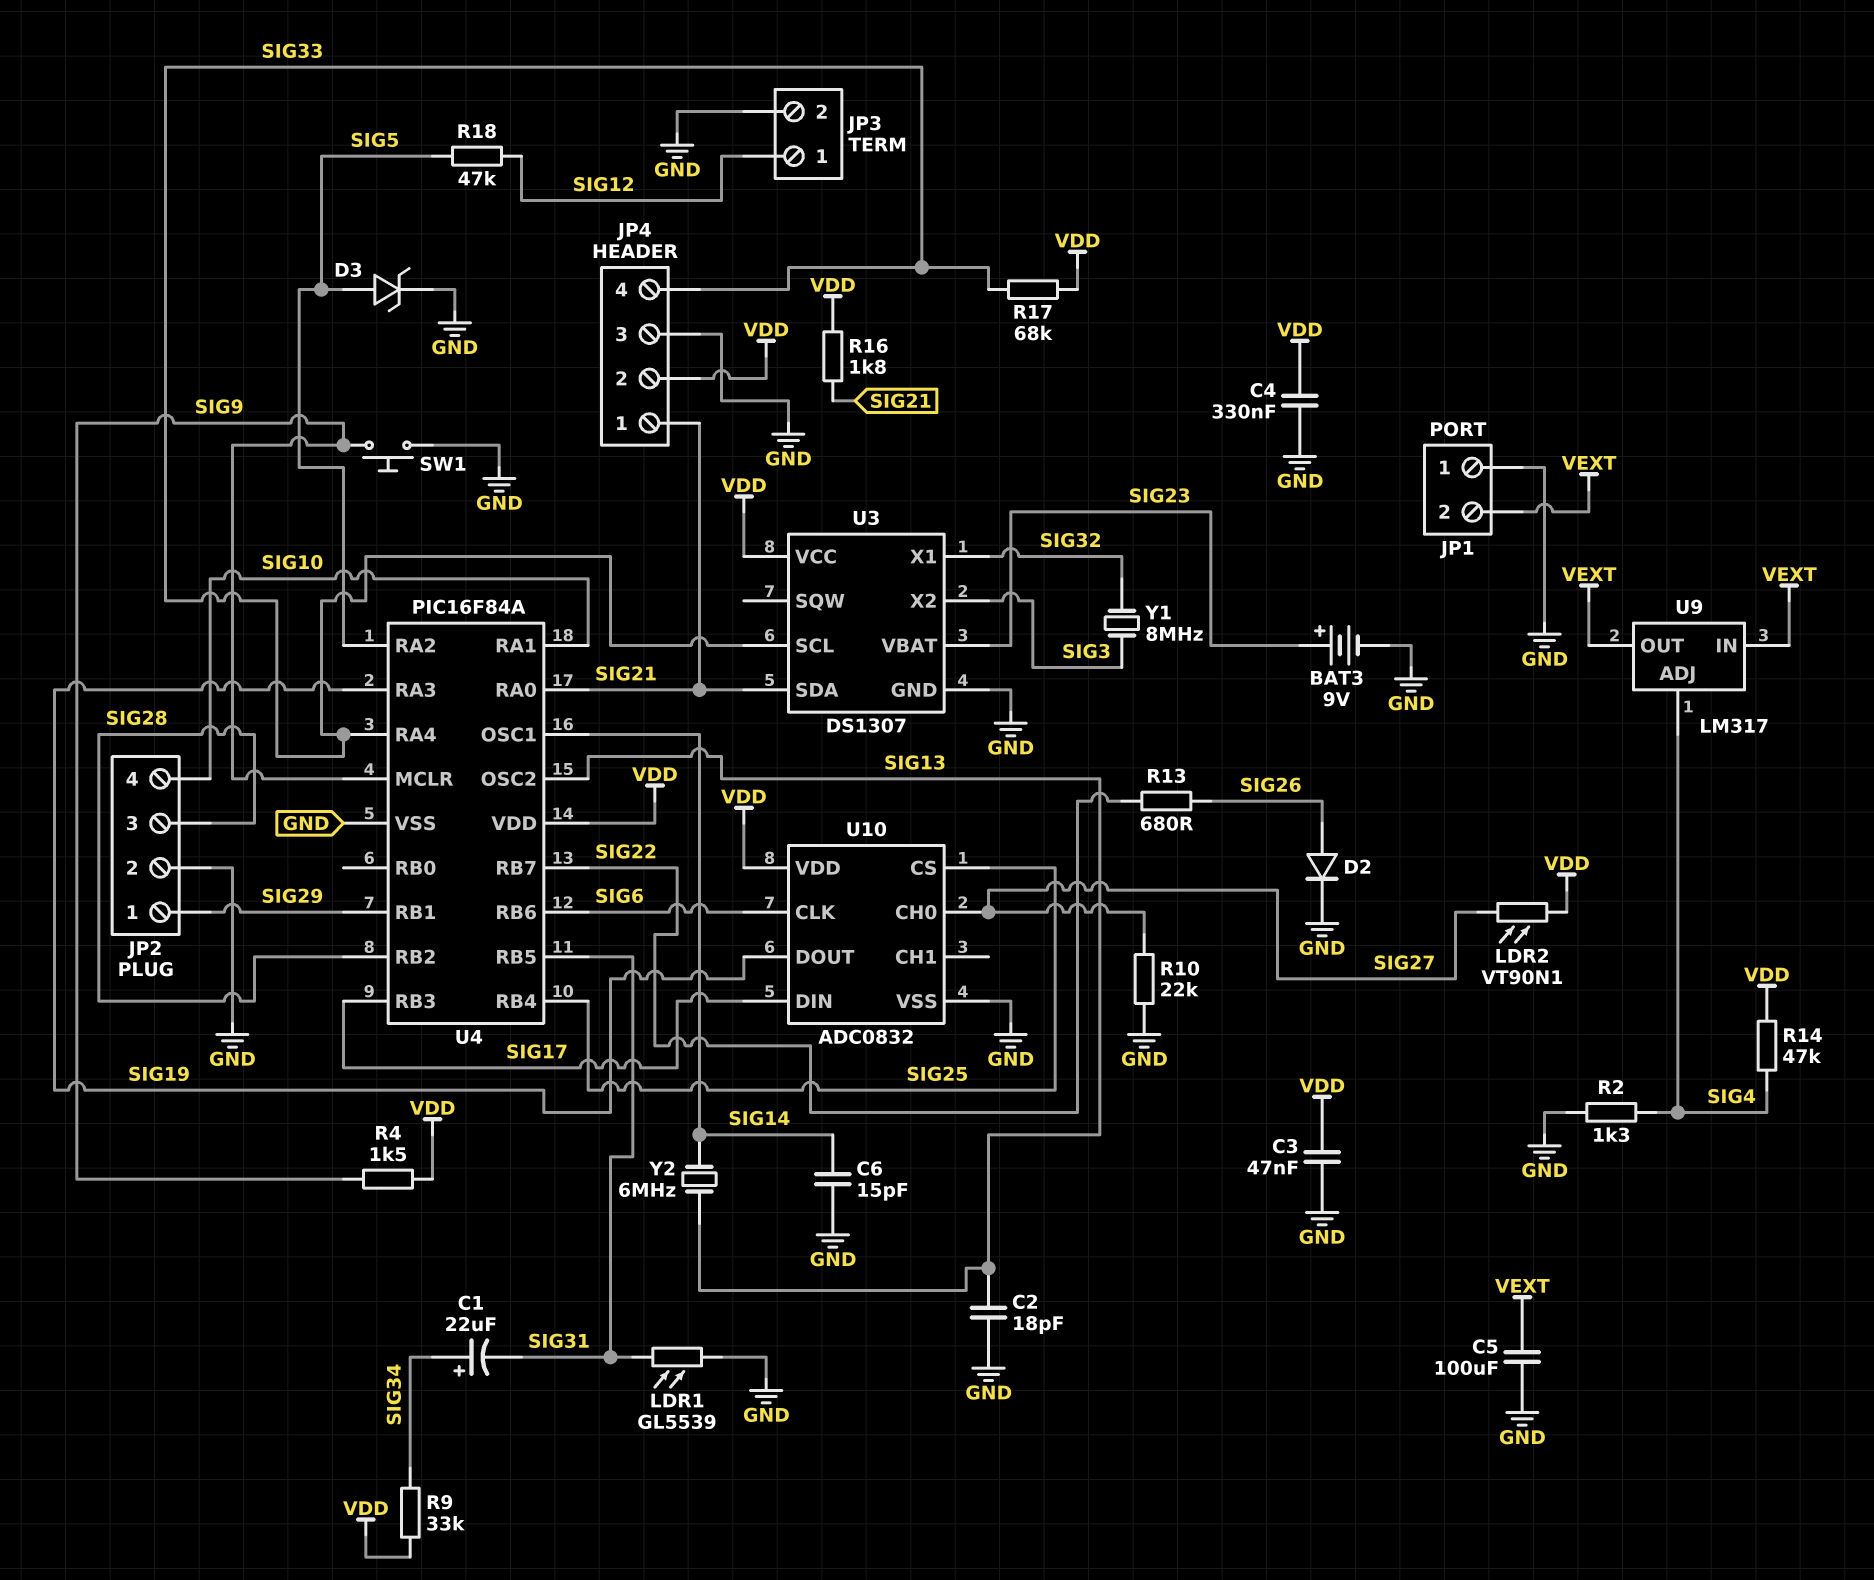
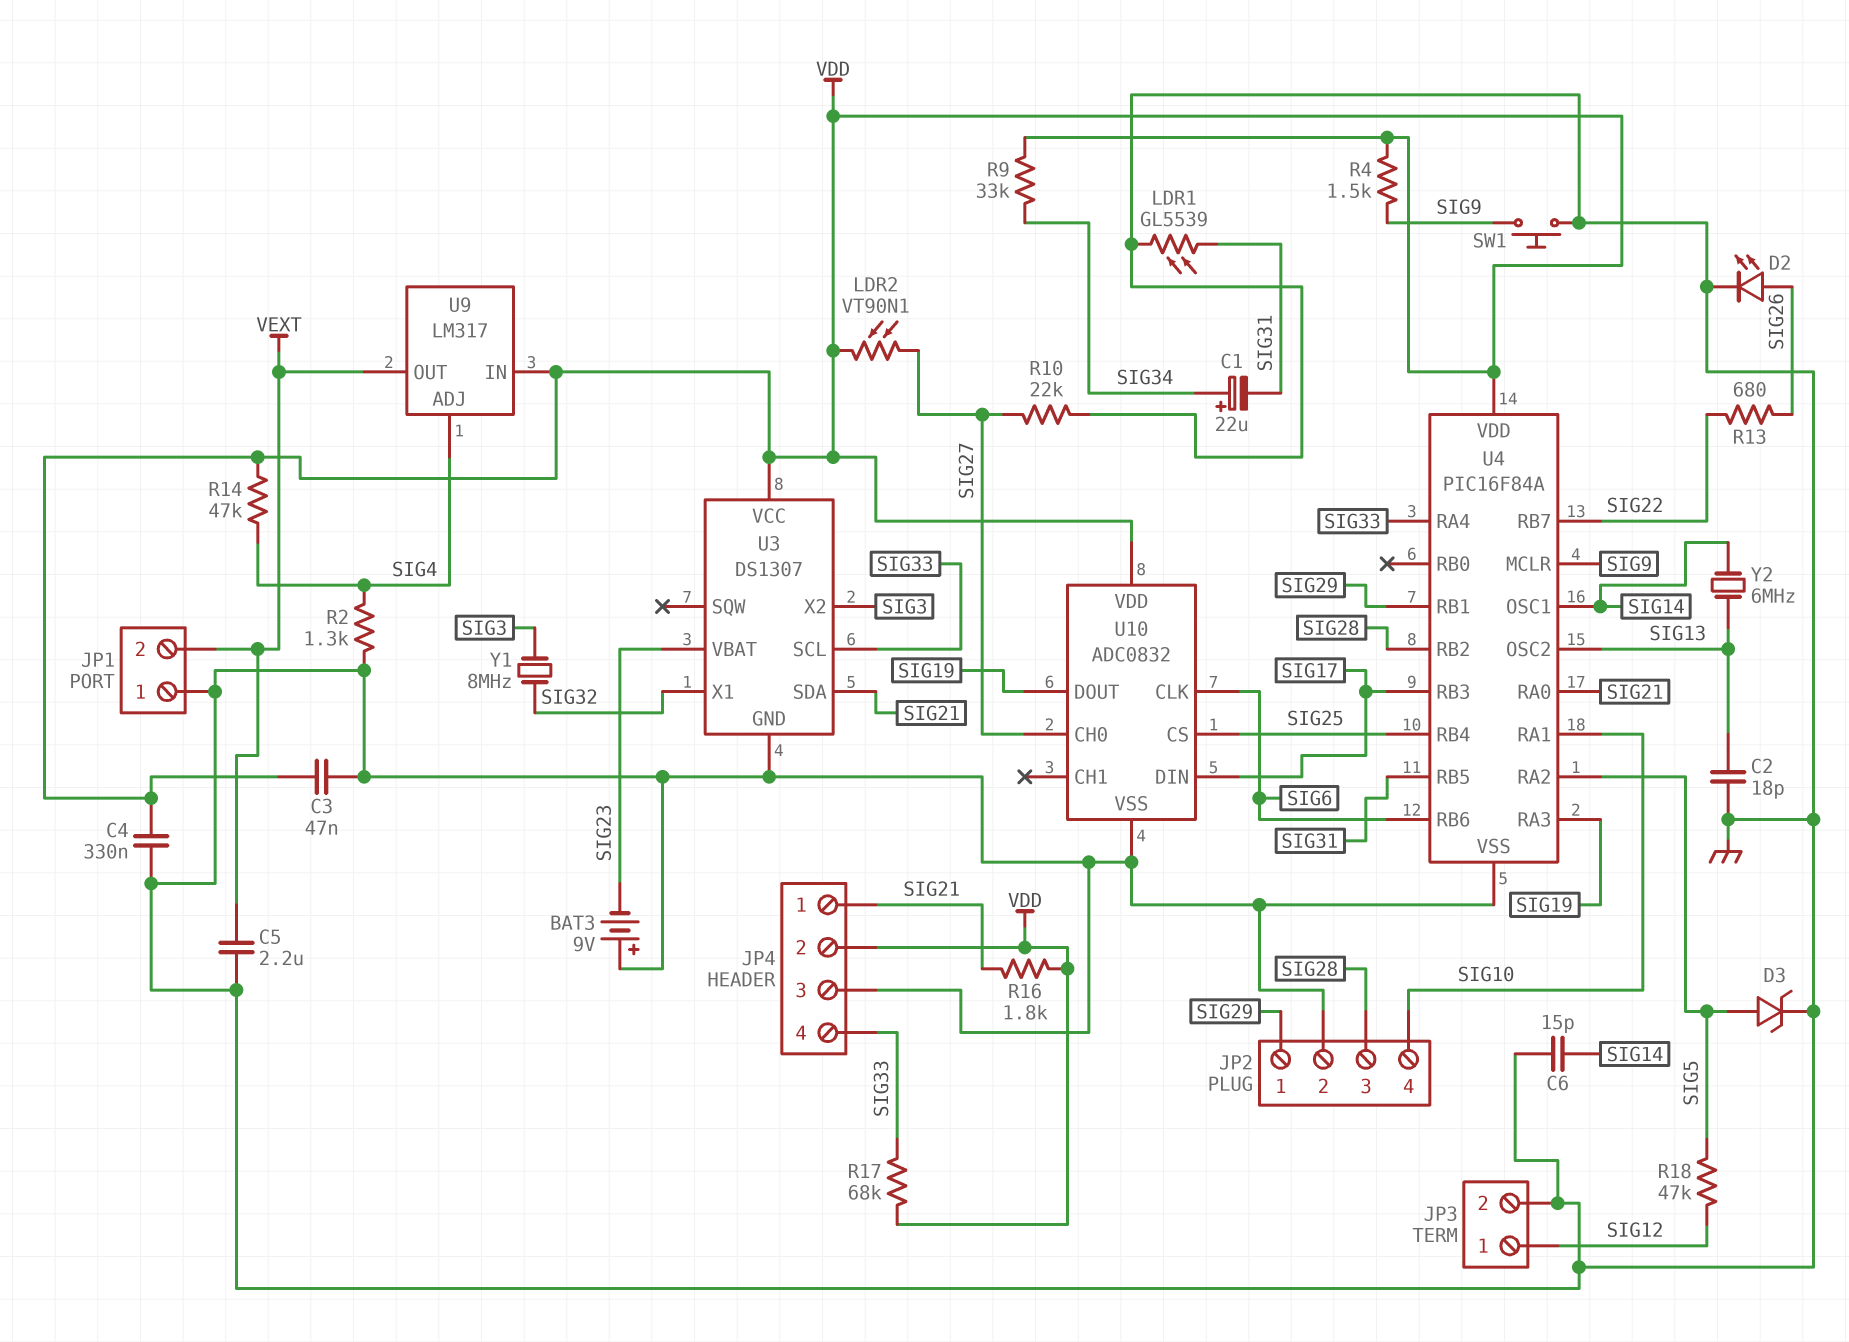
BAT3: 9V (plus SIG23, minus GND) -> 9V (plus GND, minus SIG23)
C5: 100uF (GND, VEXT) -> 2.2uF (GND, VEXT)
D2: diode (A SIG26, K GND) -> LED (A SIG26, K GND)
U9 pin IN: VEXT -> VDD

